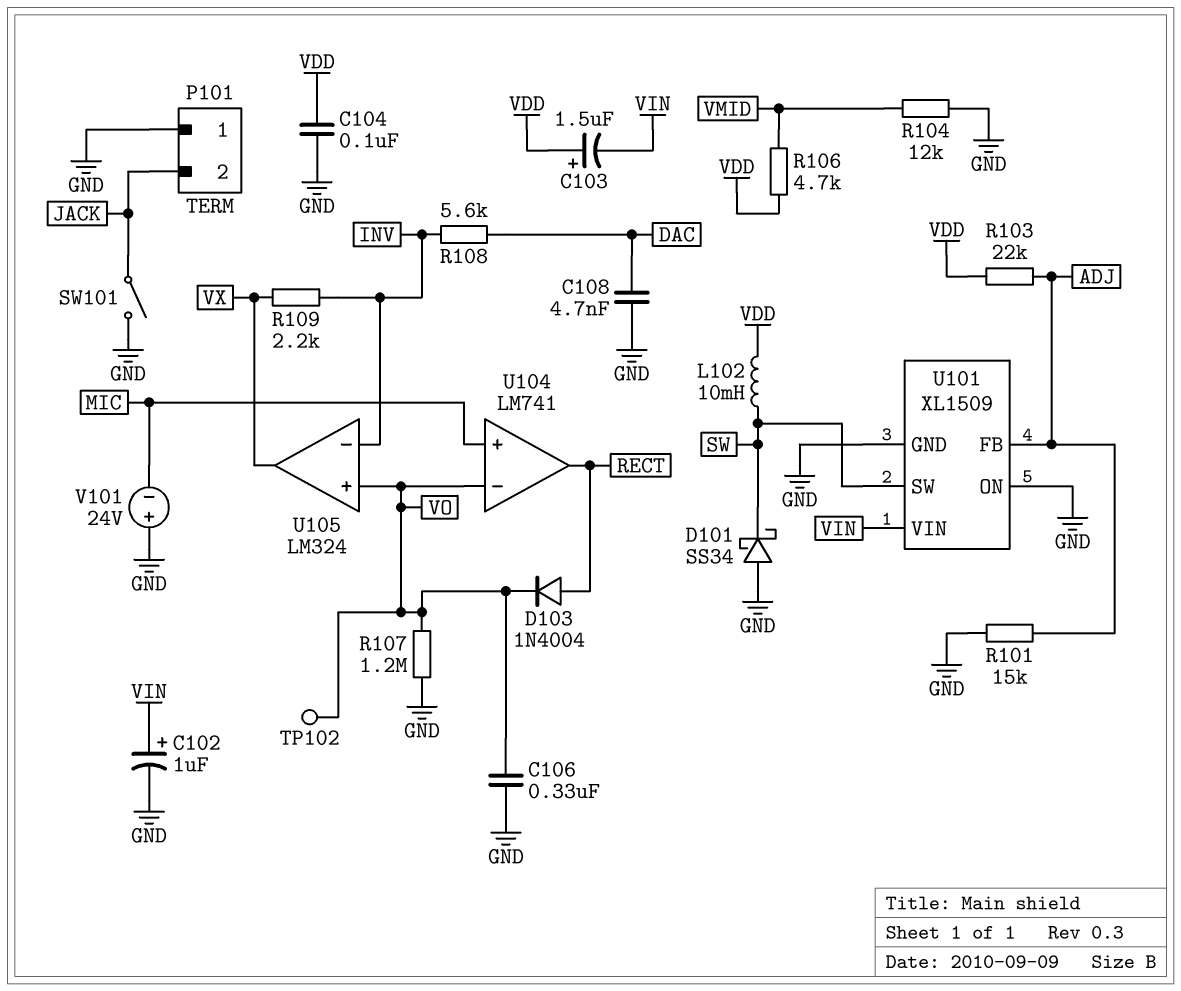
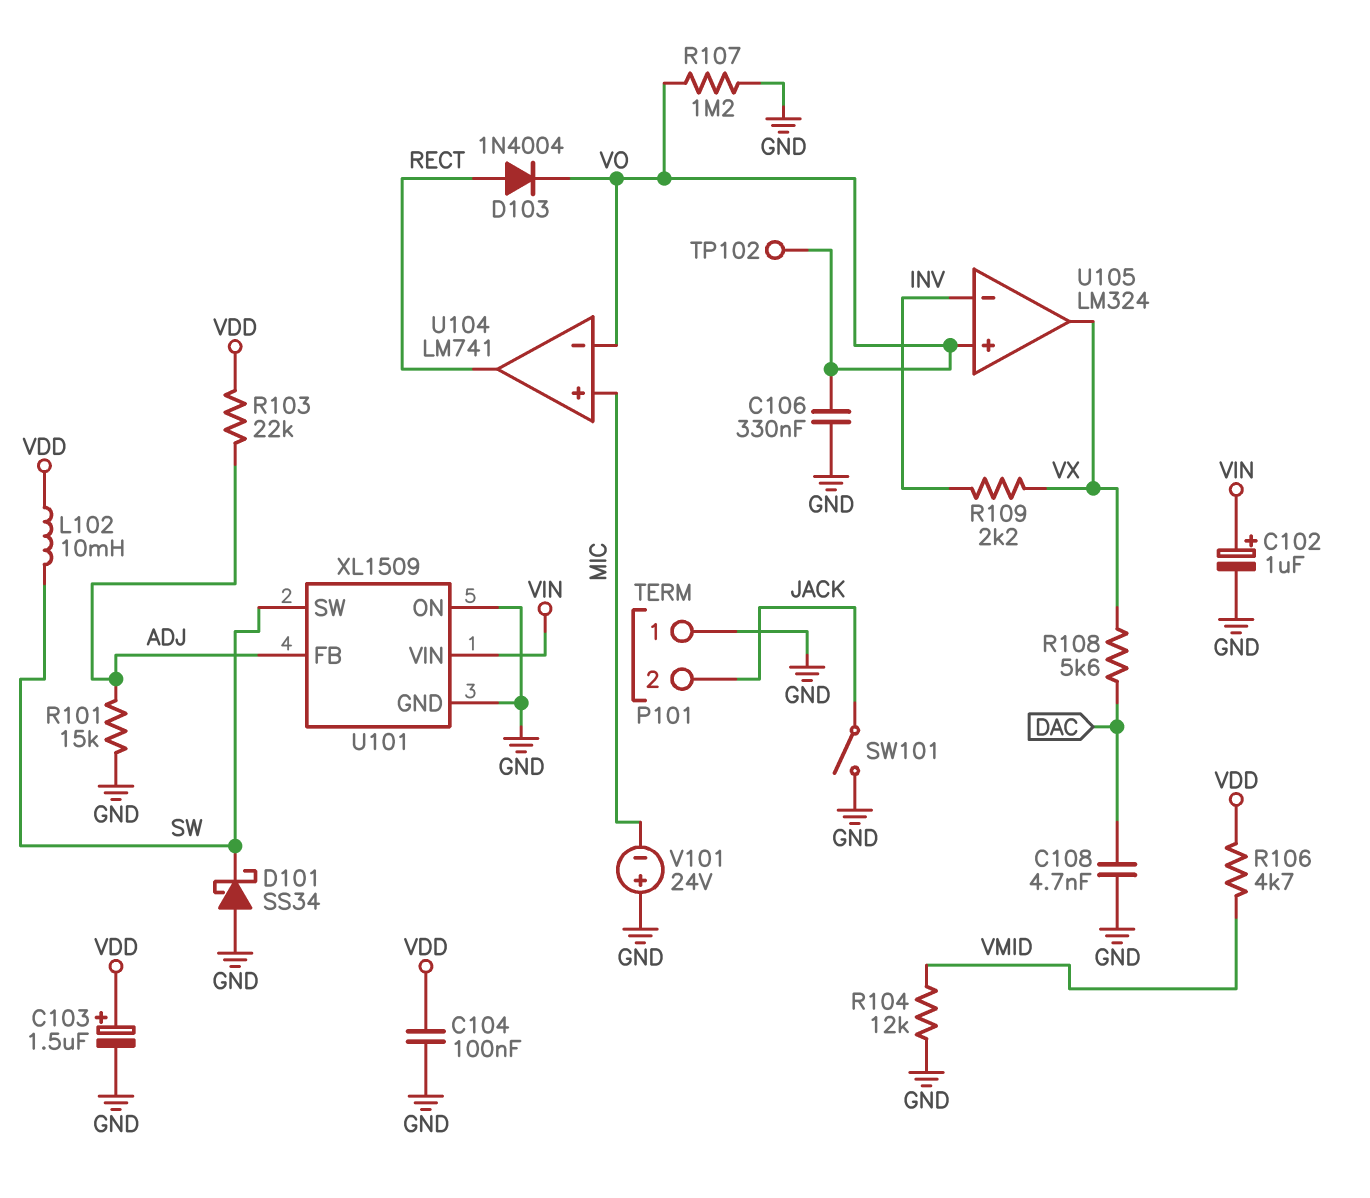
C103: 1.5uF (plus VDD, minus VIN) -> 1.5uF (plus VDD, minus GND)
R108: 5.6k (DAC, INV) -> 5.6k (DAC, VX)

